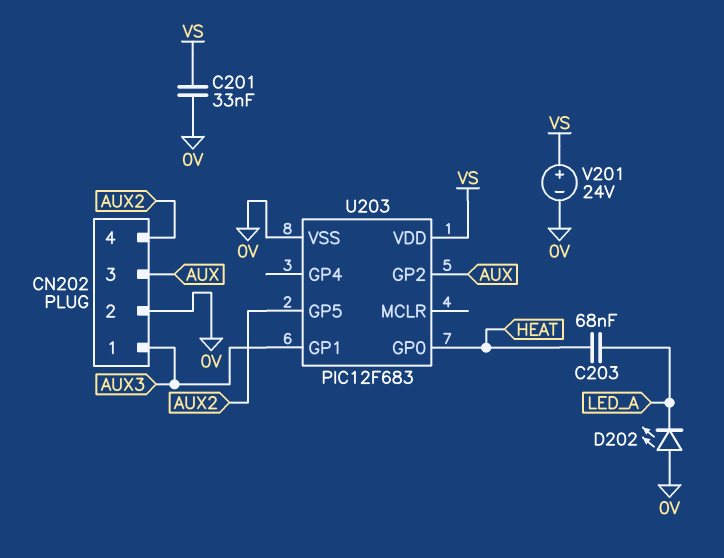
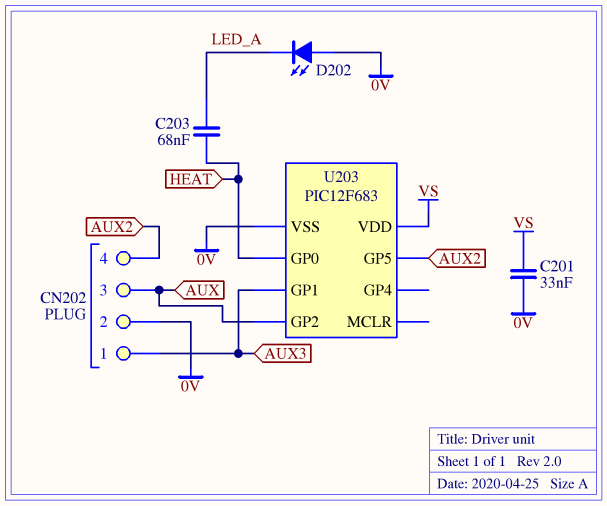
V201: 24V (plus VS, minus 0V) -> none

